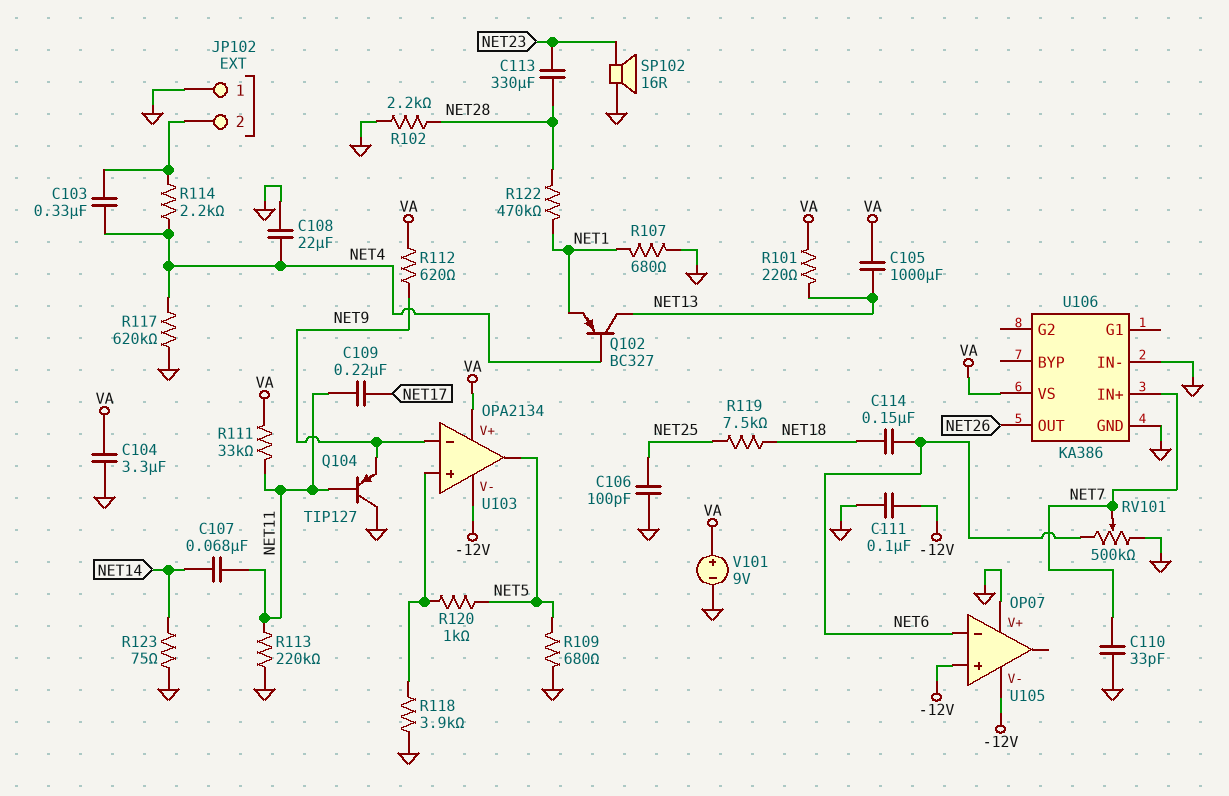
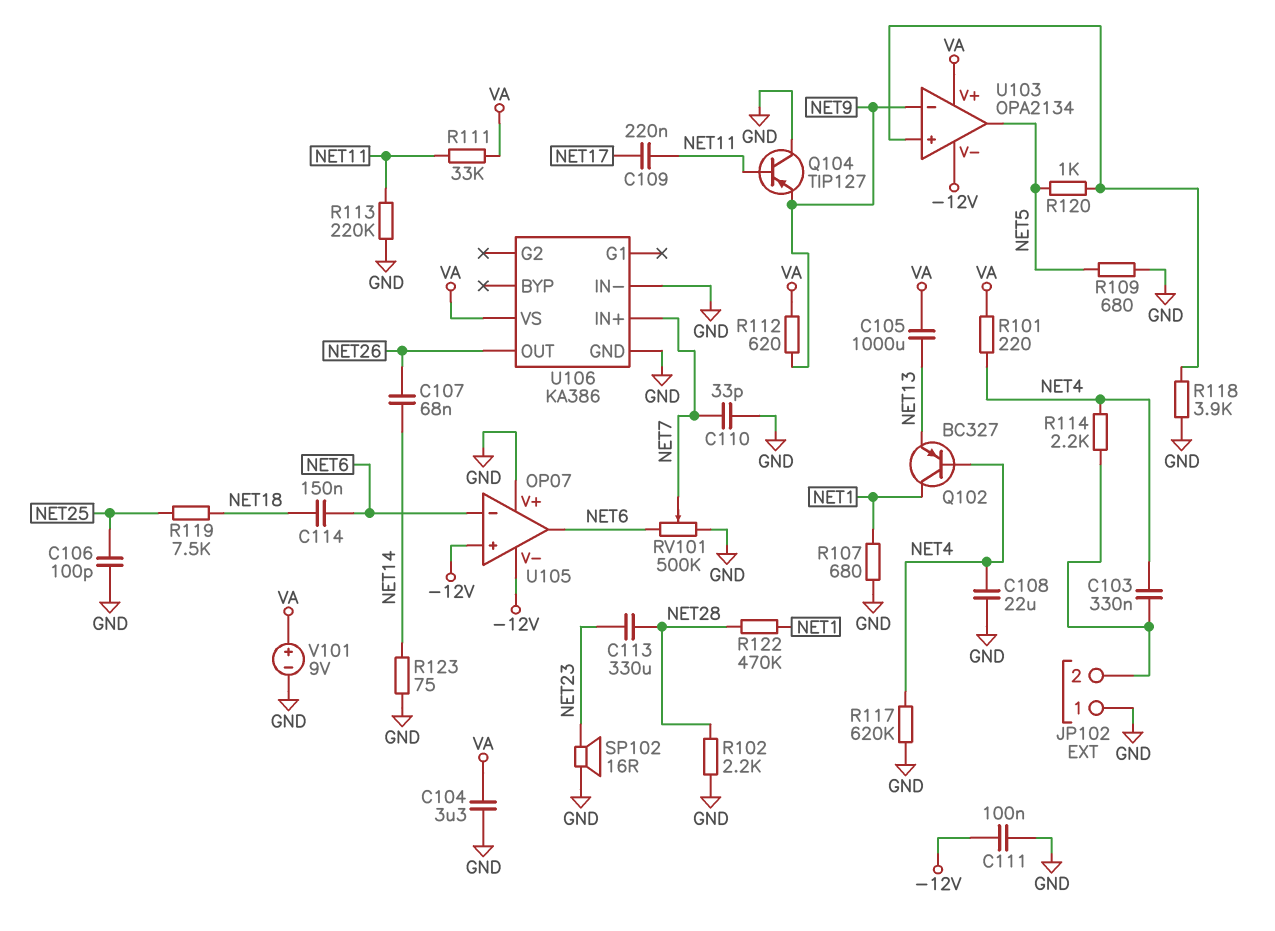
C107: 68nF (NET11, NET14) -> 68nF (NET14, NET26)
Q102: PNP BC327 (B NET4, C NET13, E NET1) -> PNP BC327 (B NET4, C NET1, E NET13)
R101: 220 (NET13, VA) -> 220 (NET4, VA)
U105 pin out: none -> NET6

